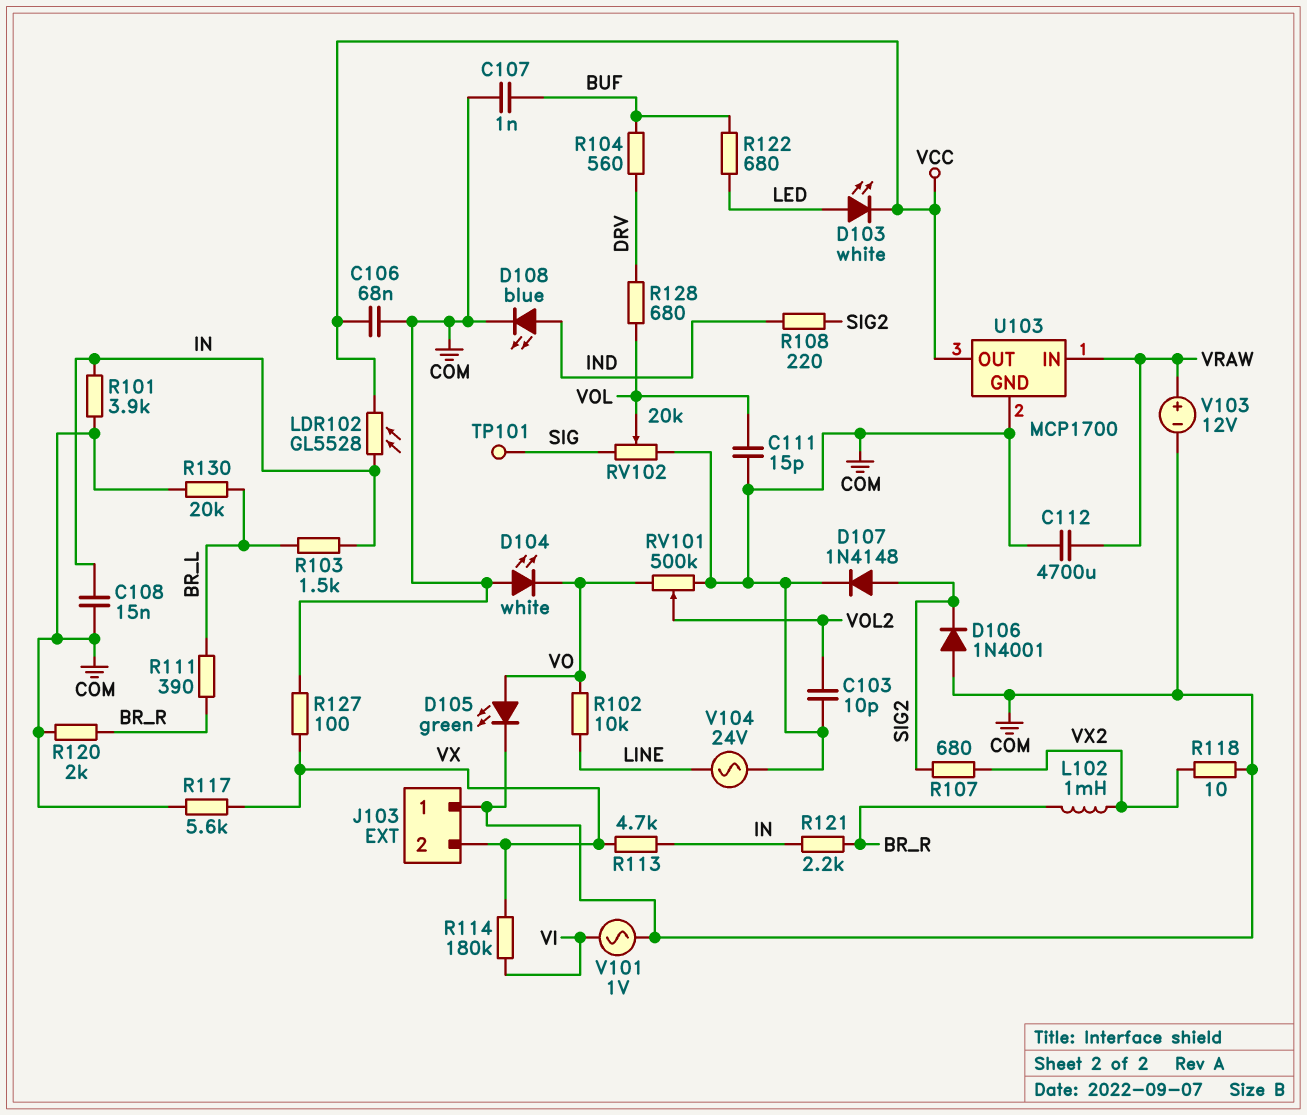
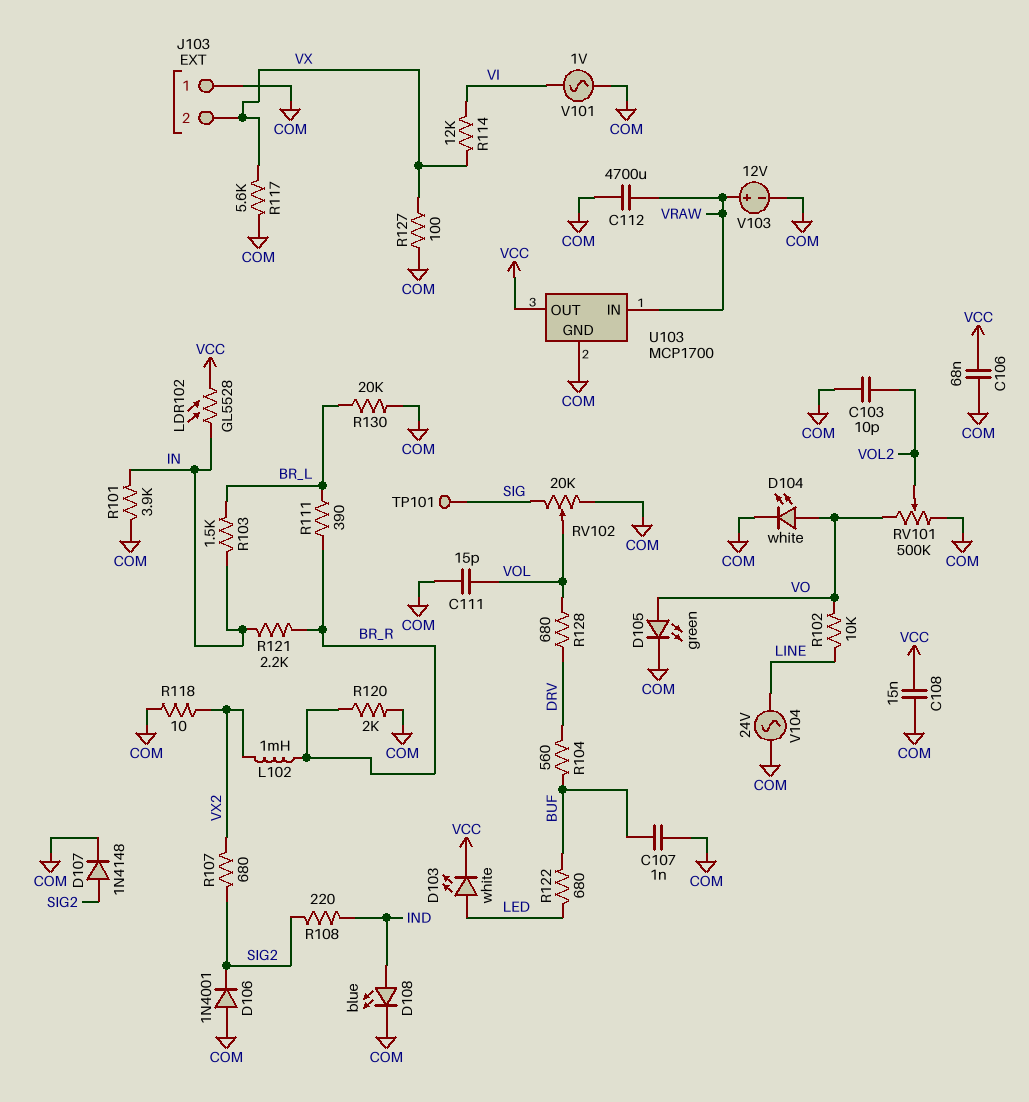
C108: 15nF (COM, IN) -> 15nF (COM, VCC)
D104: LED white (A COM, K VO) -> LED white (A VO, K COM)
R113: 4.7k (IN, VX) -> none
R114: 180k (VI, VX) -> 12k (VI, VX)

